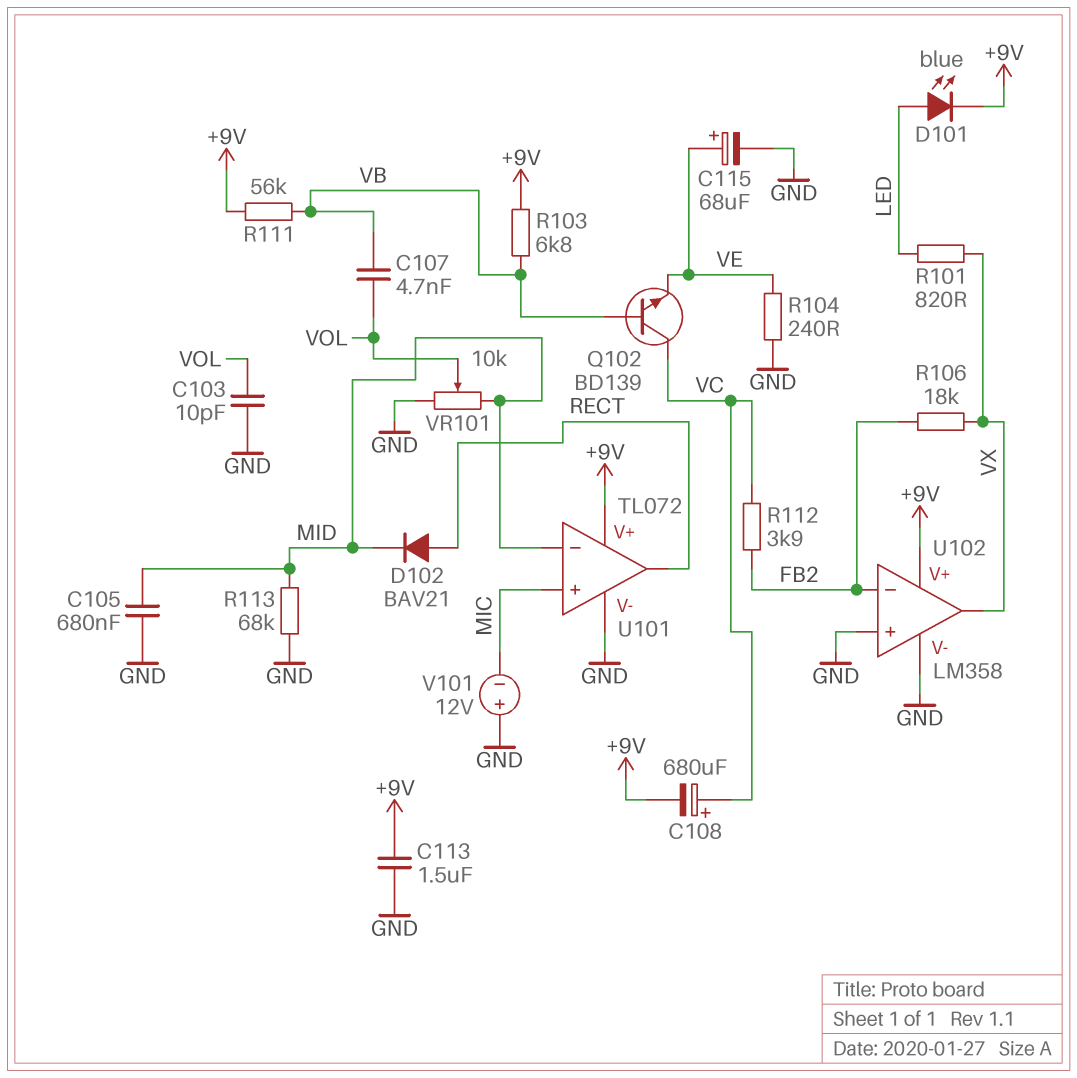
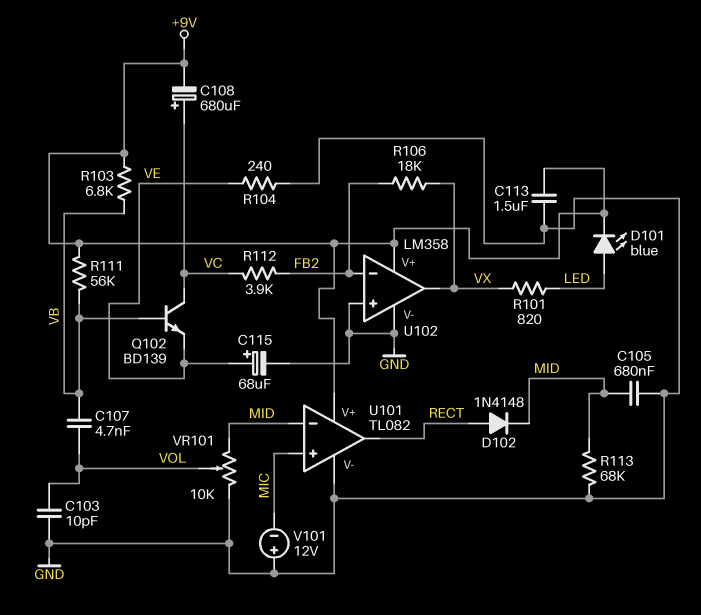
D102: diode BAV21 (A RECT, K MID) -> diode 1N4148 (A RECT, K MID)
U101: TL072 -> TL082

